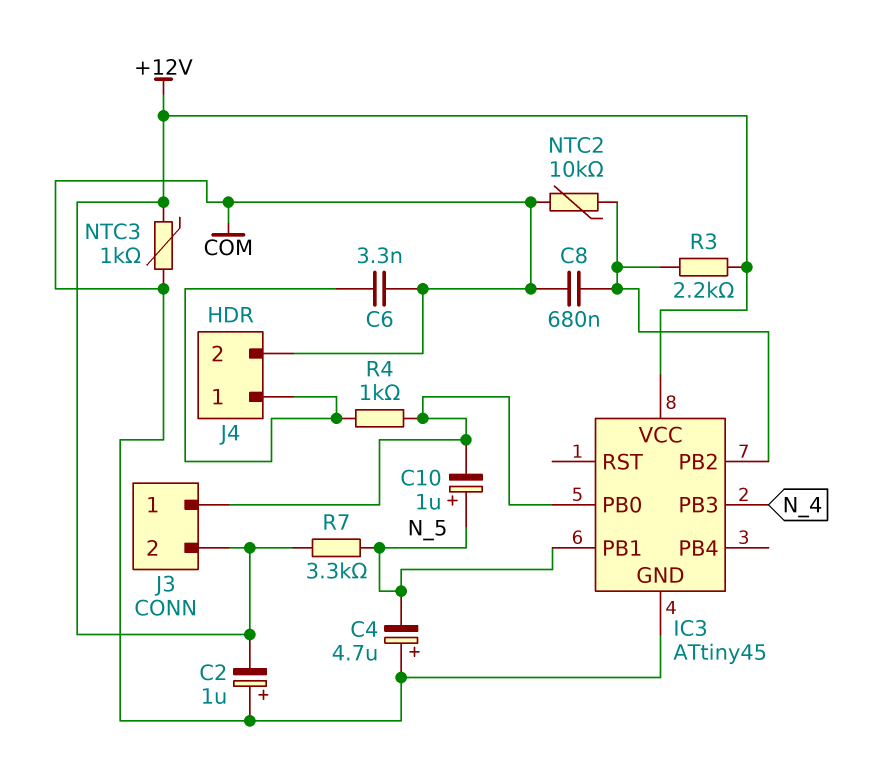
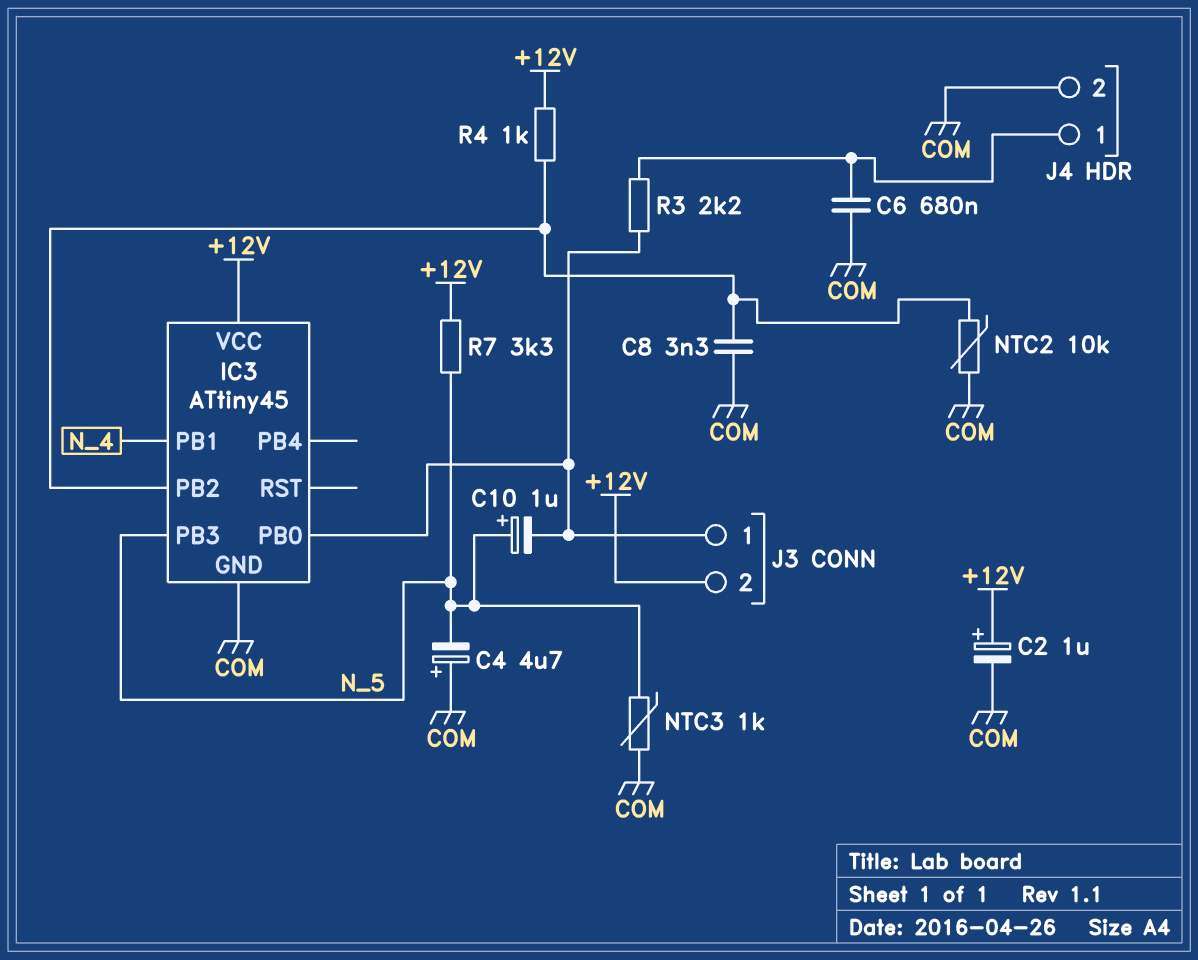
C2: 1uF (plus COM, minus +12V) -> 1uF (plus +12V, minus COM)
C6: 3.3nF (COM, J4/1) -> 680nF (COM, J4/1)
C8: 680nF (COM, IC3/PB2) -> 3.3nF (COM, IC3/PB2)
IC3 pin PB1: N_5 -> N_4
IC3 pin PB3: N_4 -> N_5
NTC3: 1k (+12V, COM) -> 1k (COM, N_5)
R3: 2.2k (+12V, IC3/PB2) -> 2.2k (IC3/PB0, J4/1)
R4: 1k (IC3/PB0, J4/1) -> 1k (+12V, IC3/PB2)

